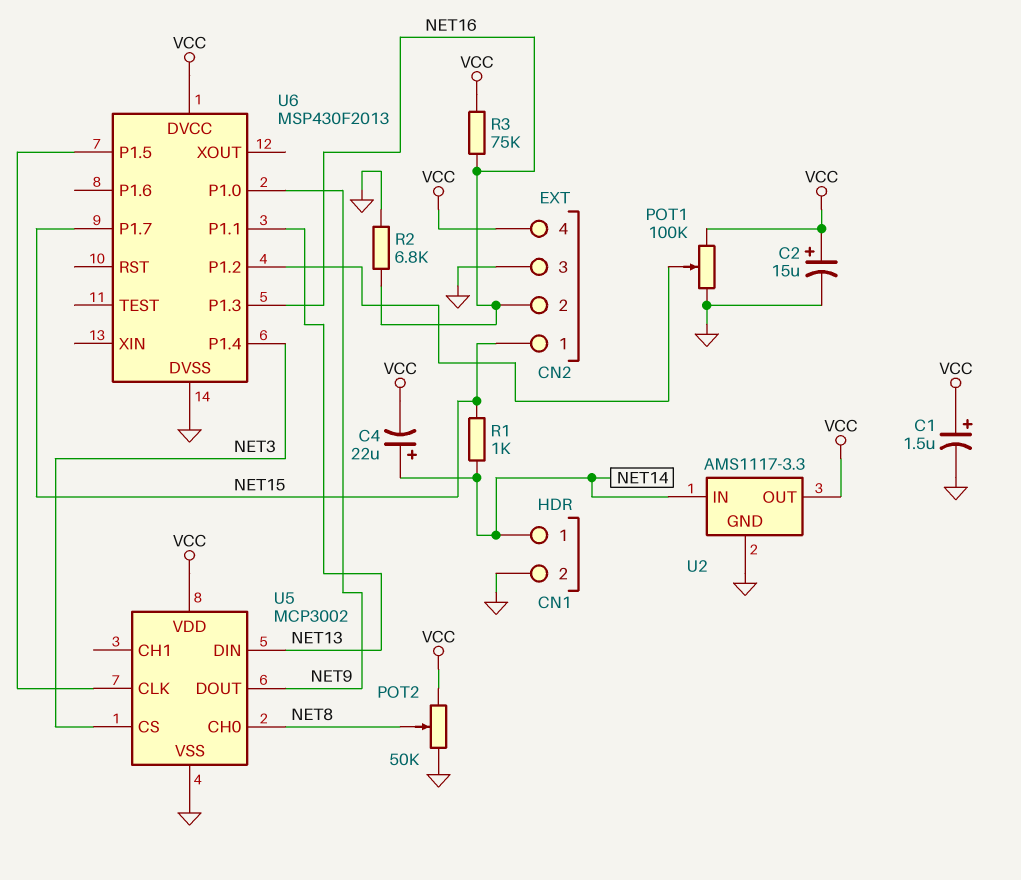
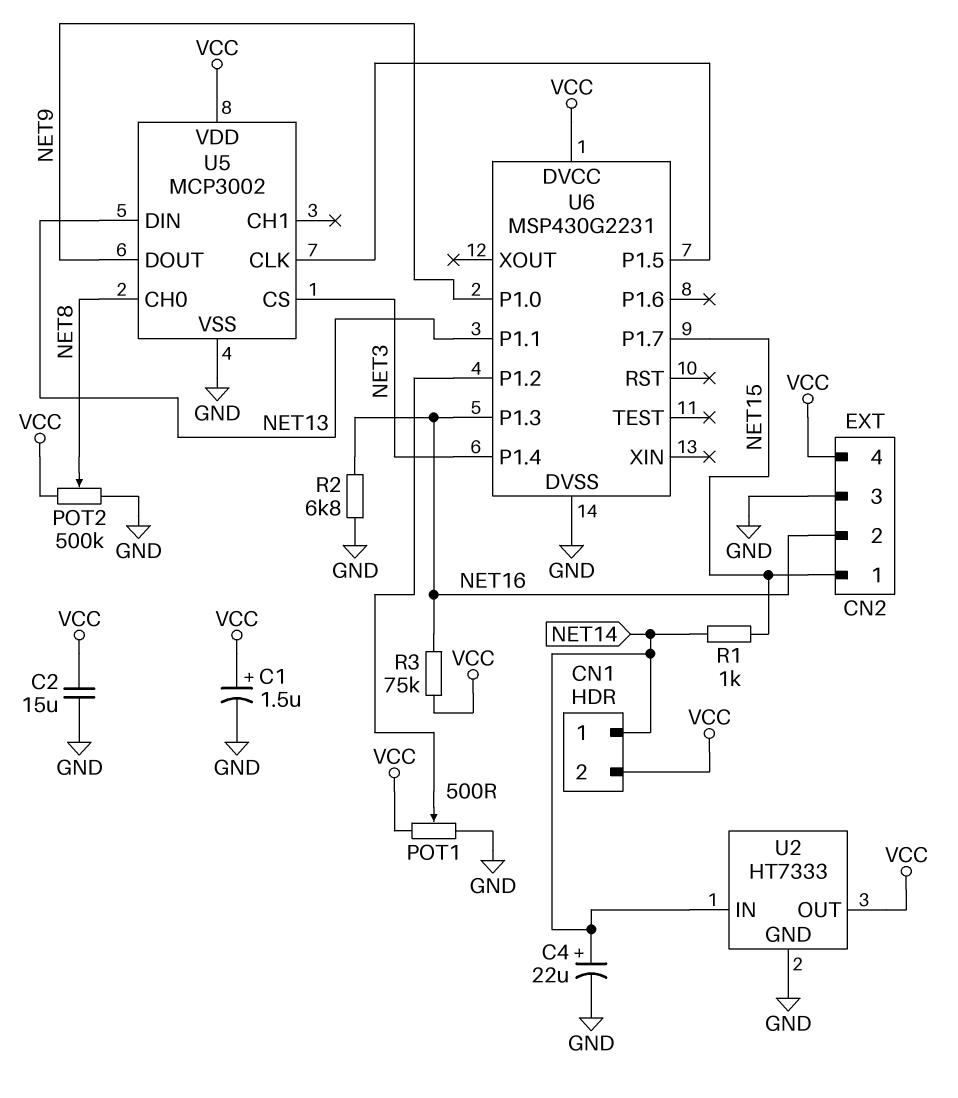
C2: 15uF (plus VCC, minus GND) -> 15uF (GND, VCC)
C4: 22uF (plus NET14, minus VCC) -> 22uF (plus NET14, minus GND)
CN1 pin 2: GND -> VCC
POT1: 100k (GND, VCC, wiper U6/P1.2) -> 500 (GND, VCC, wiper U6/P1.2)
POT2: 50k (GND, VCC, wiper NET8) -> 500k (GND, VCC, wiper NET8)
U2: AMS1117-3.3 -> HT7333
U6: MSP430F2013 -> MSP430G2231

